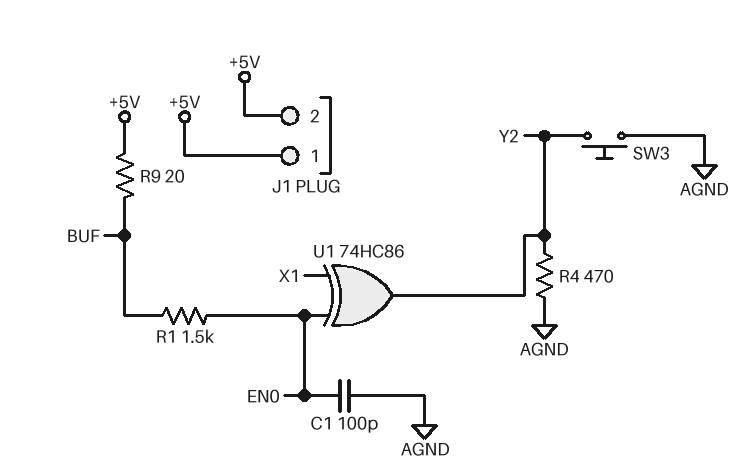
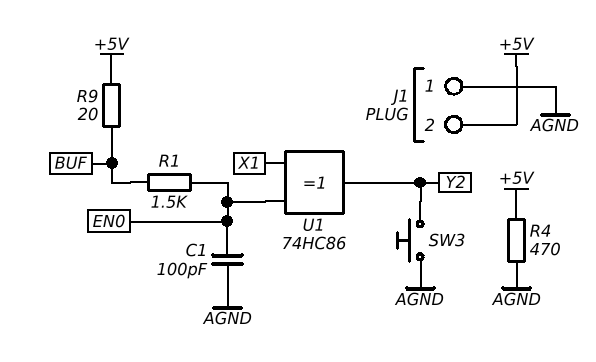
J1 pin 1: +5V -> AGND
R4: 470 (AGND, Y2) -> 470 (+5V, AGND)

